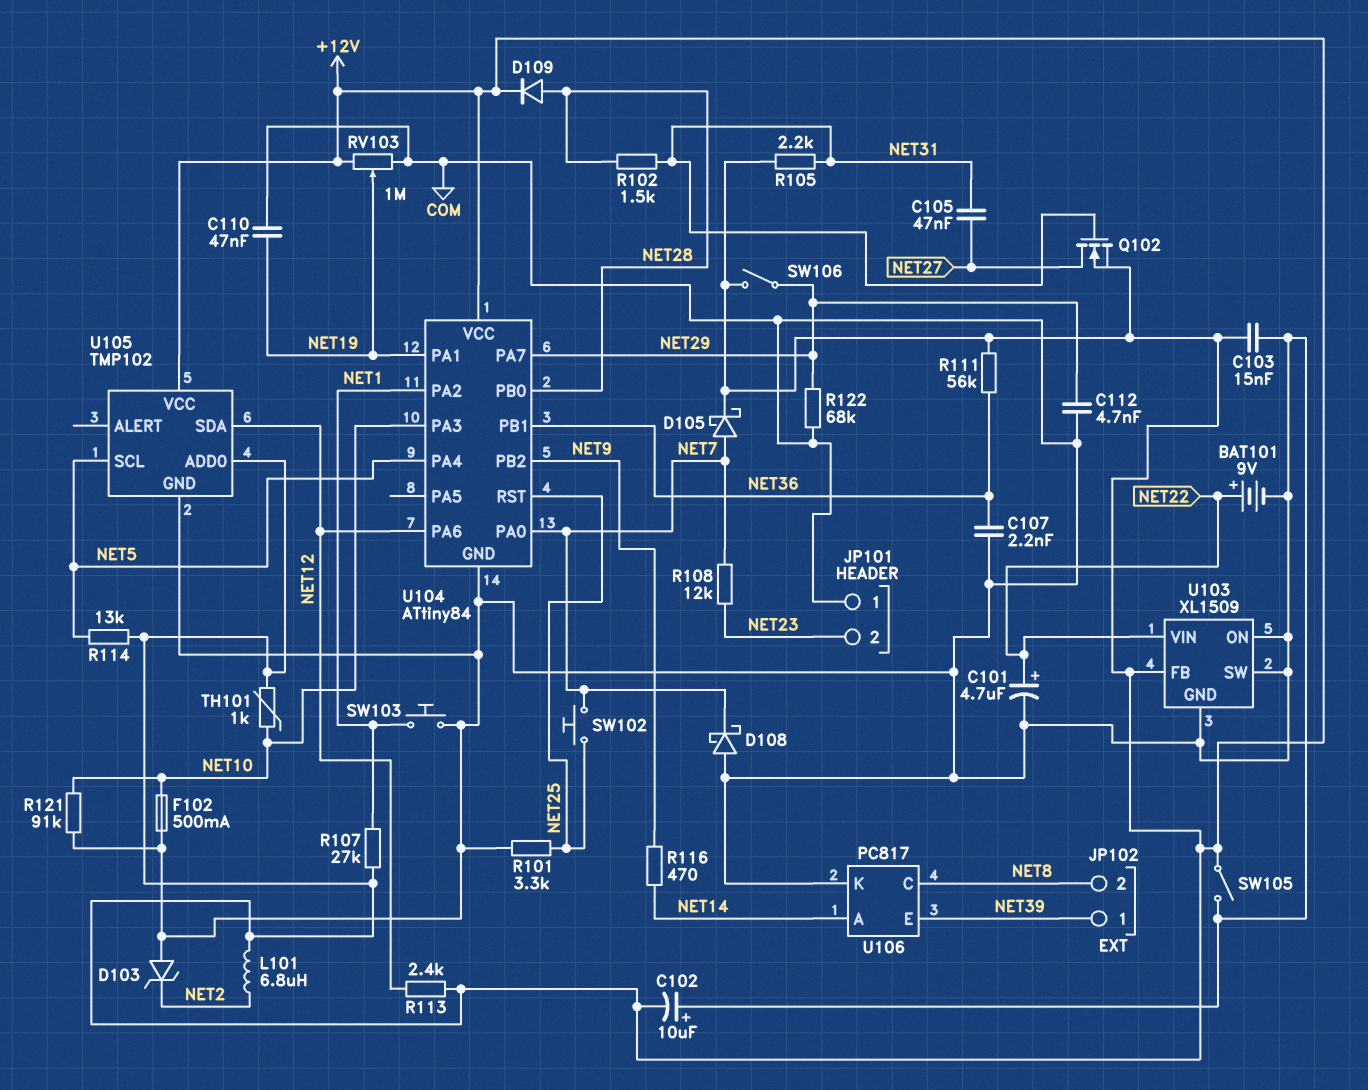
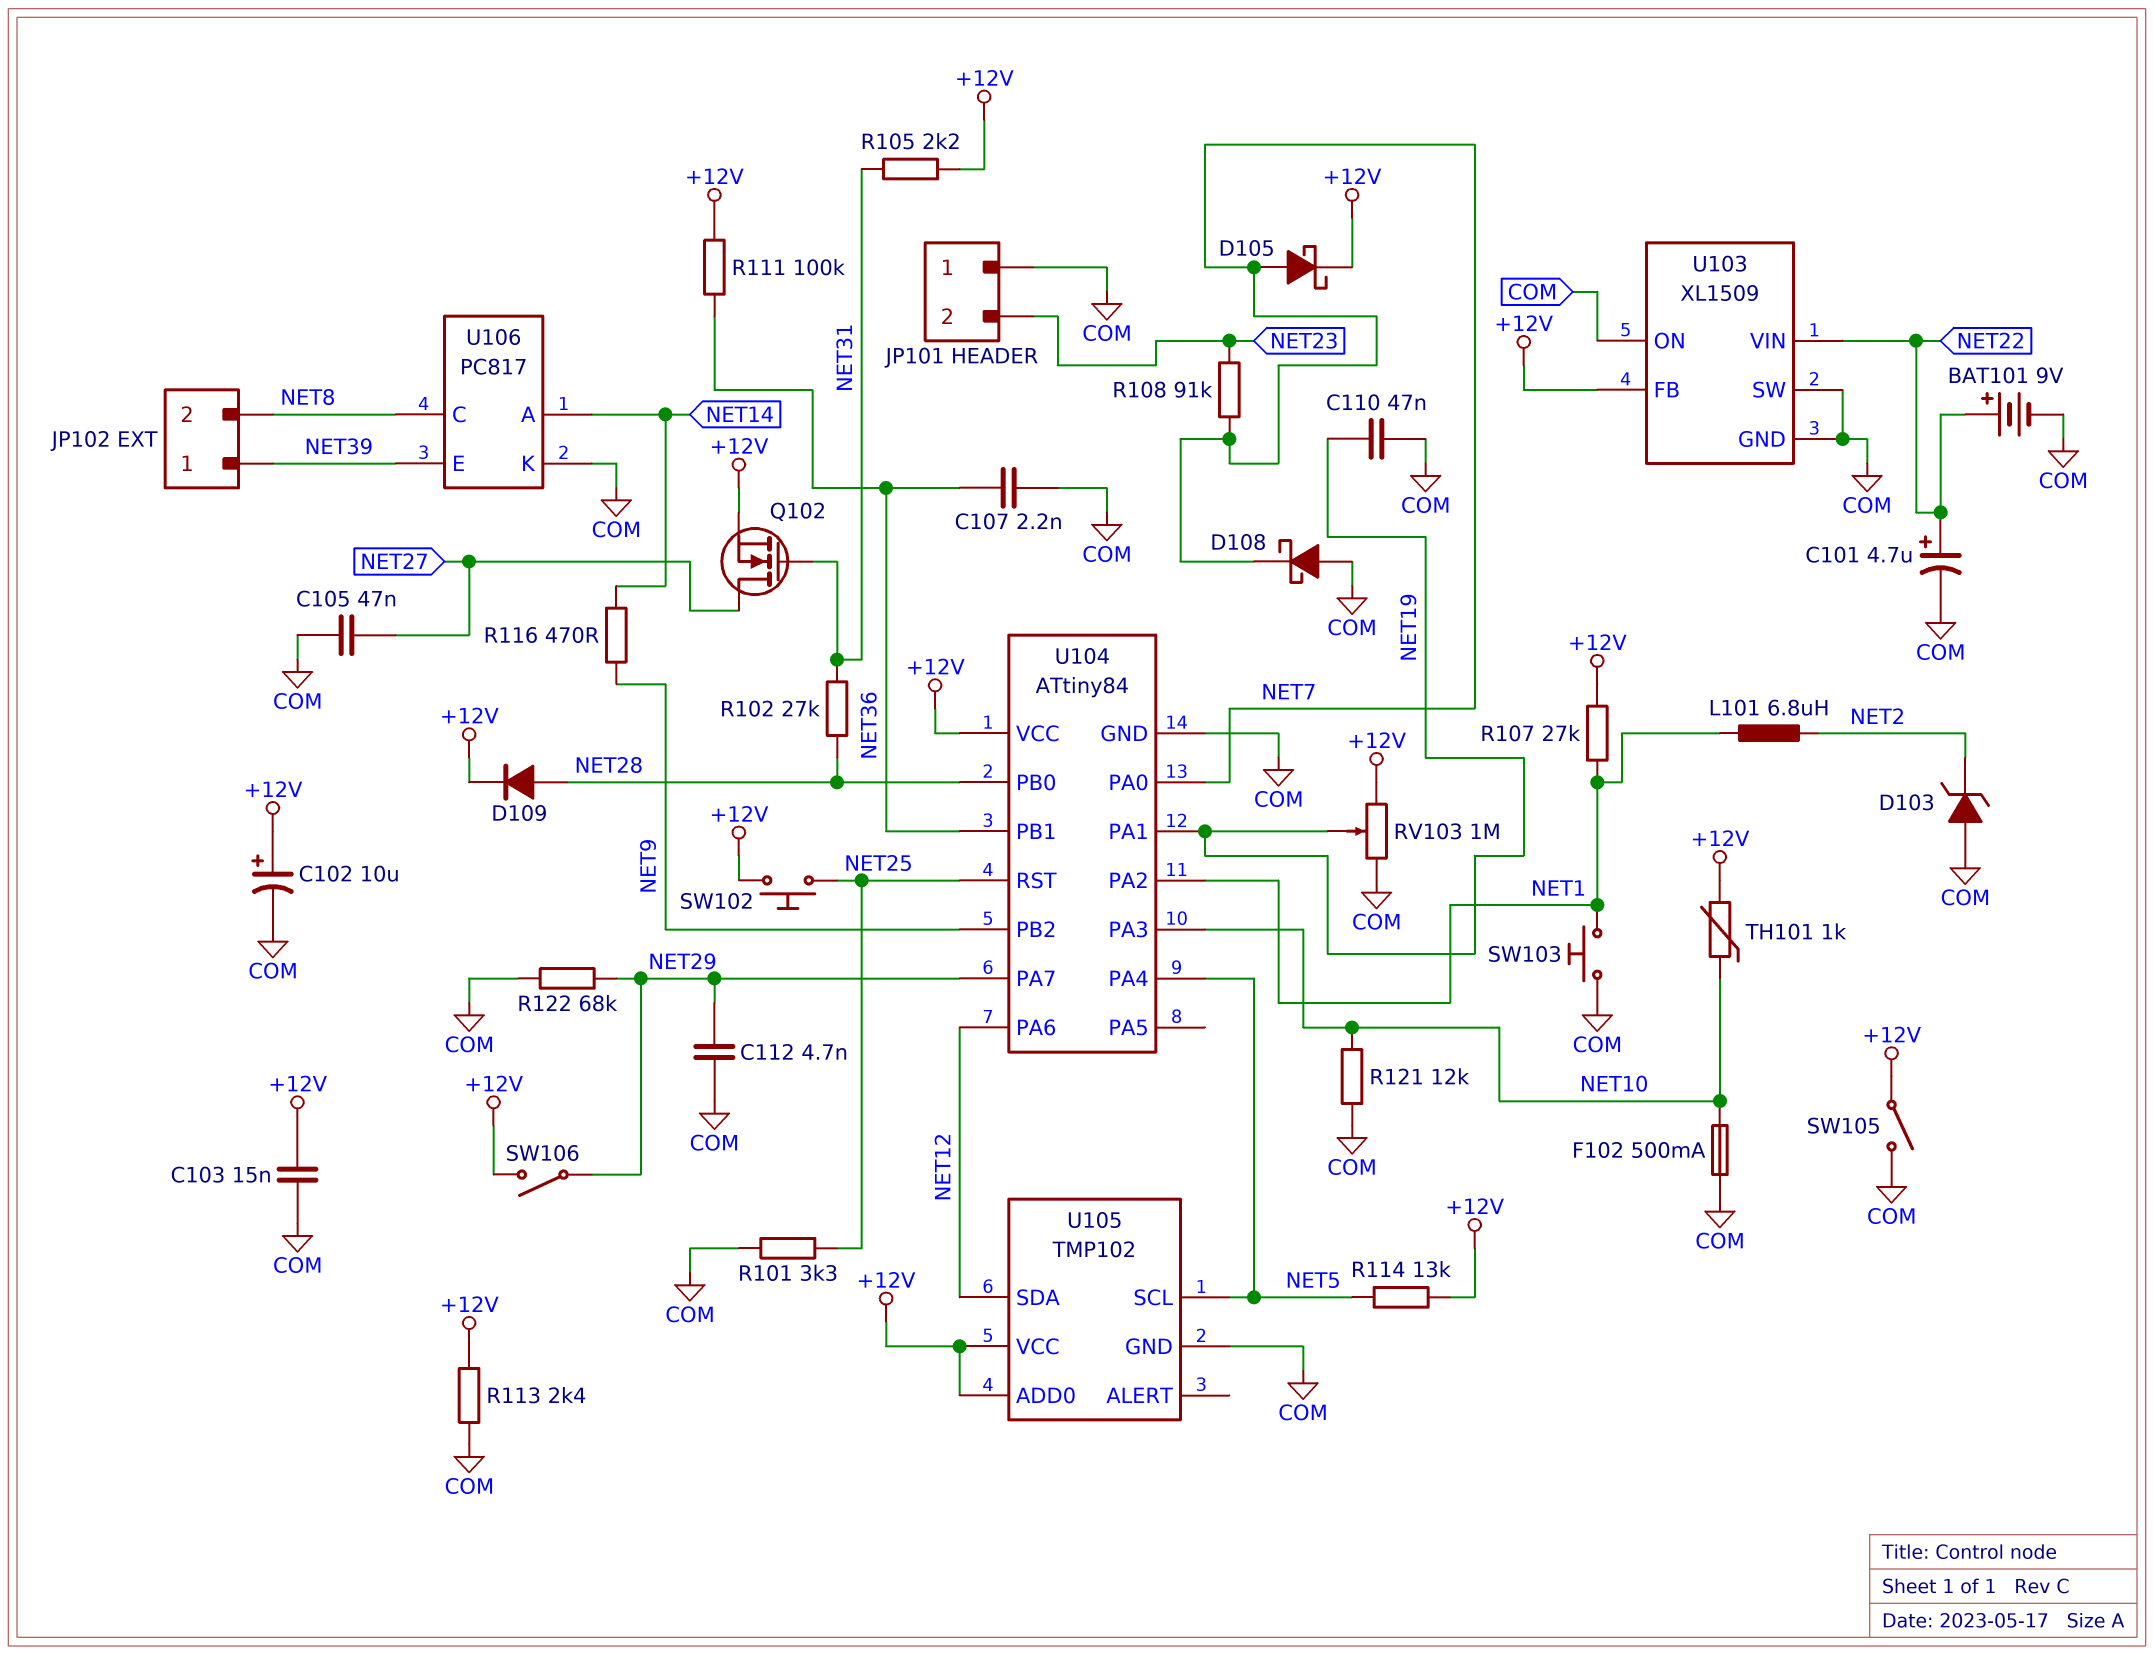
C102: 10uF (plus COM, minus +12V) -> 10uF (plus +12V, minus COM)
C105: 47nF (NET27, NET31) -> 47nF (COM, NET27)
L101: 6.8uH (+12V, NET2) -> 6.8uH (NET1, NET2)
R102: 1.5k (NET28, NET31) -> 27k (NET28, NET31)
R108: 12k (NET7, NET23) -> 91k (NET7, NET23)
R111: 56k (+12V, NET36) -> 100k (+12V, NET36)
R113: 2.4k (+12V, NET12) -> 2.4k (+12V, COM)
R121: 91k (COM, NET10) -> 12k (COM, NET10)
SW102: button (NET7, NET25) -> button (+12V, NET25)

